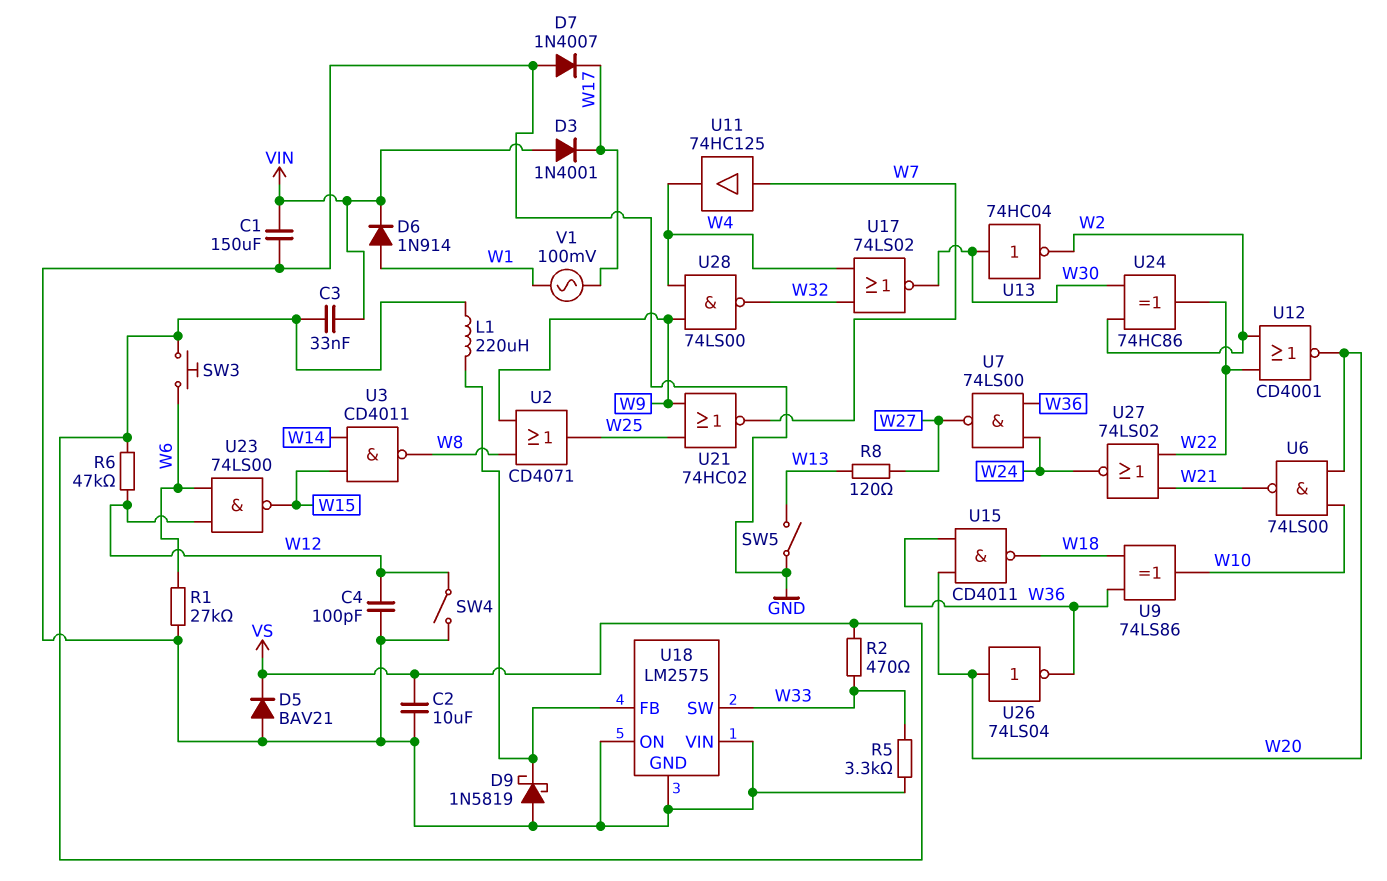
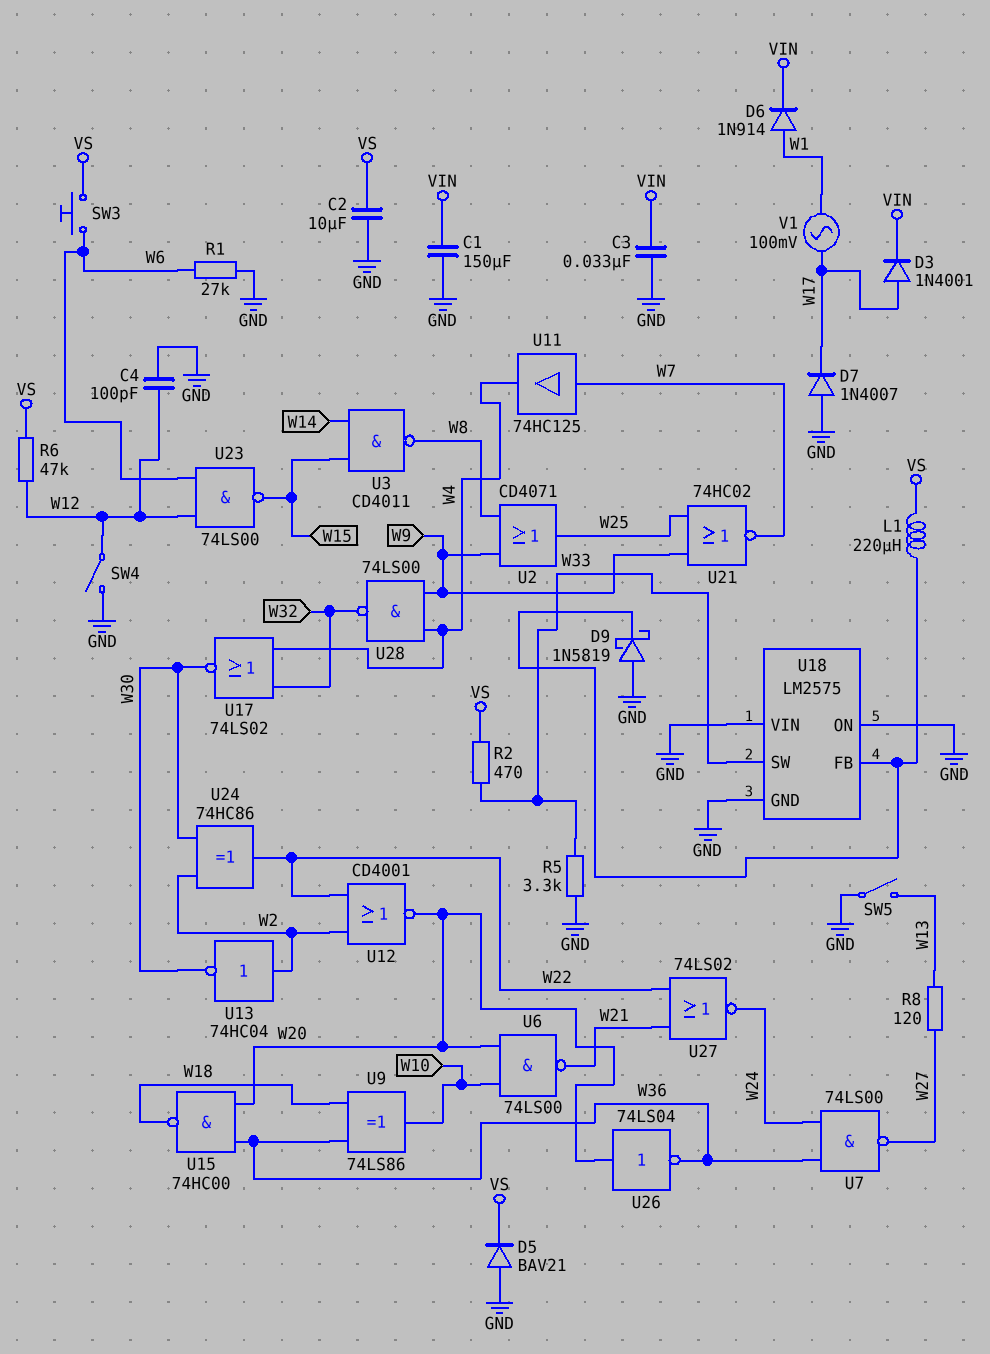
C3: 33nF (VIN, VS) -> 33nF (GND, VIN)
D3: diode 1N4001 (A VIN, K W17) -> diode 1N4001 (A W17, K VIN)
U13: NOT 74HC04 (in W30, out W2) -> NOT 74HC04 (in W2, out W30)
U15: NAND CD4011 (in W20, in W36, out W18) -> NAND 74HC00 (in W20, in W36, out W18)

